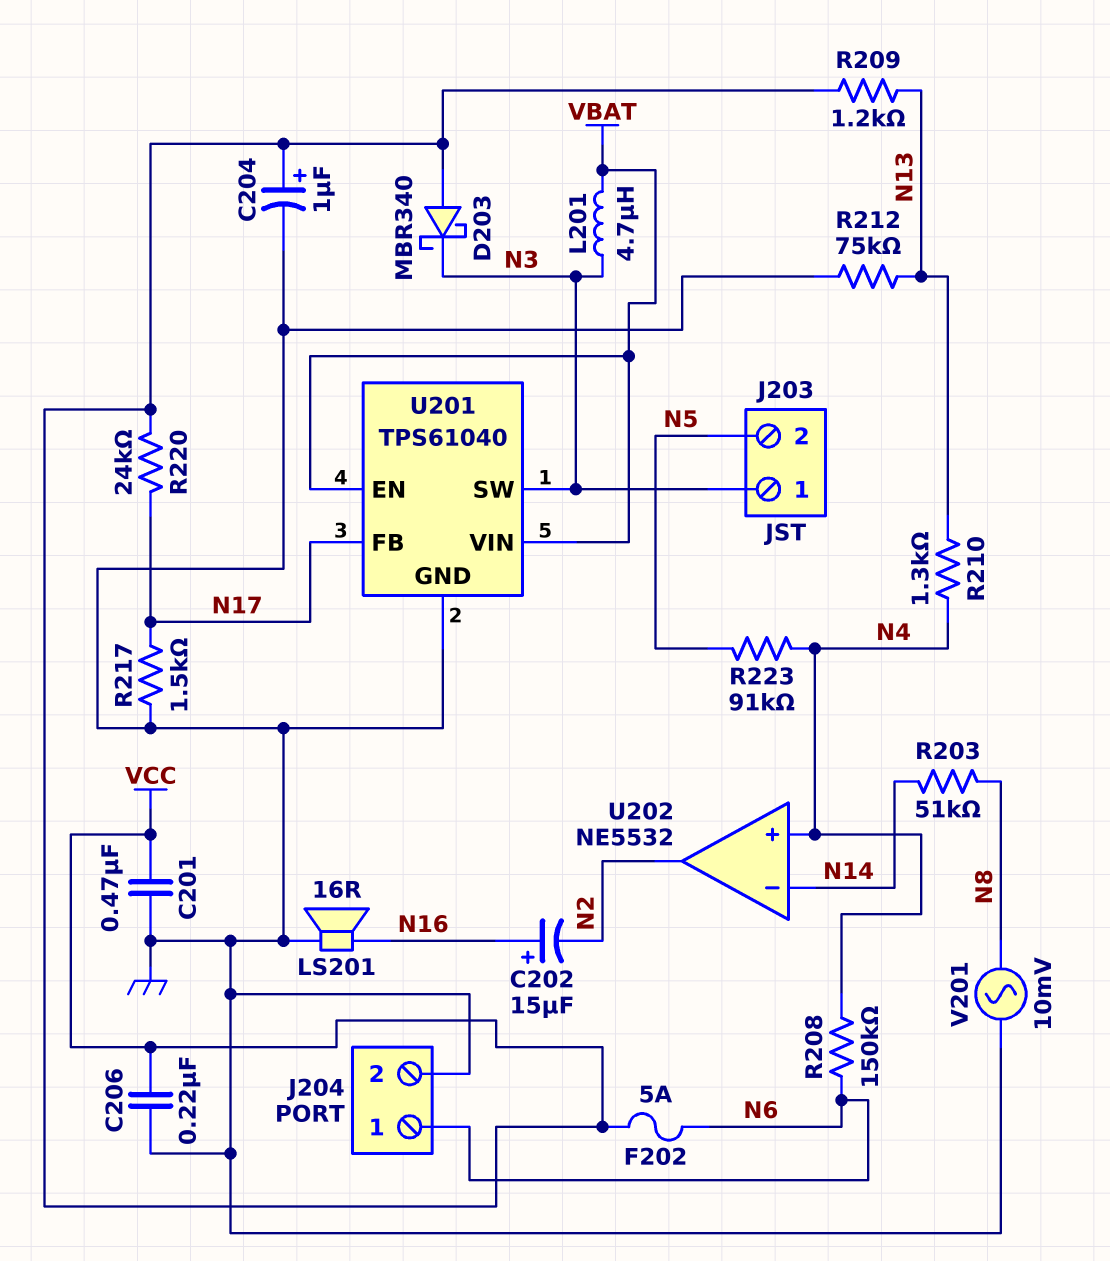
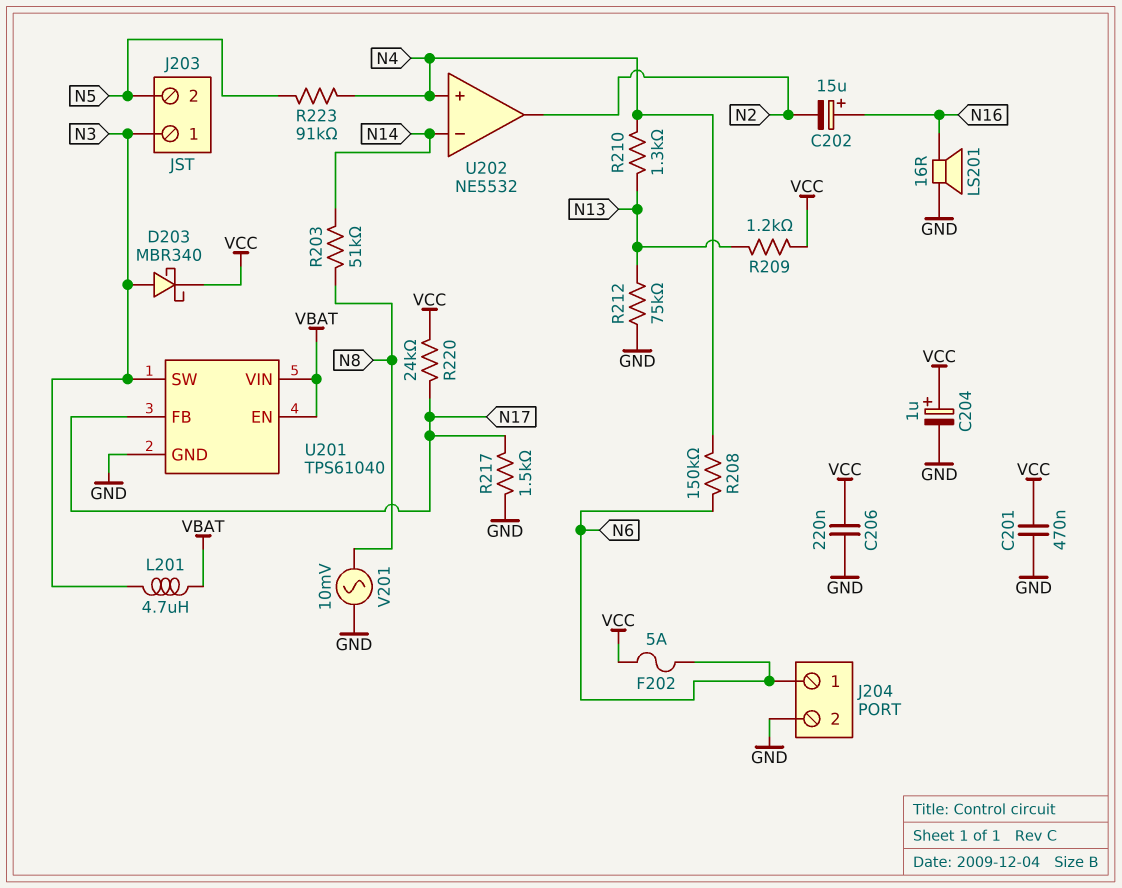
D203: schottky MBR340 (A VCC, K N3) -> schottky MBR340 (A N3, K VCC)

